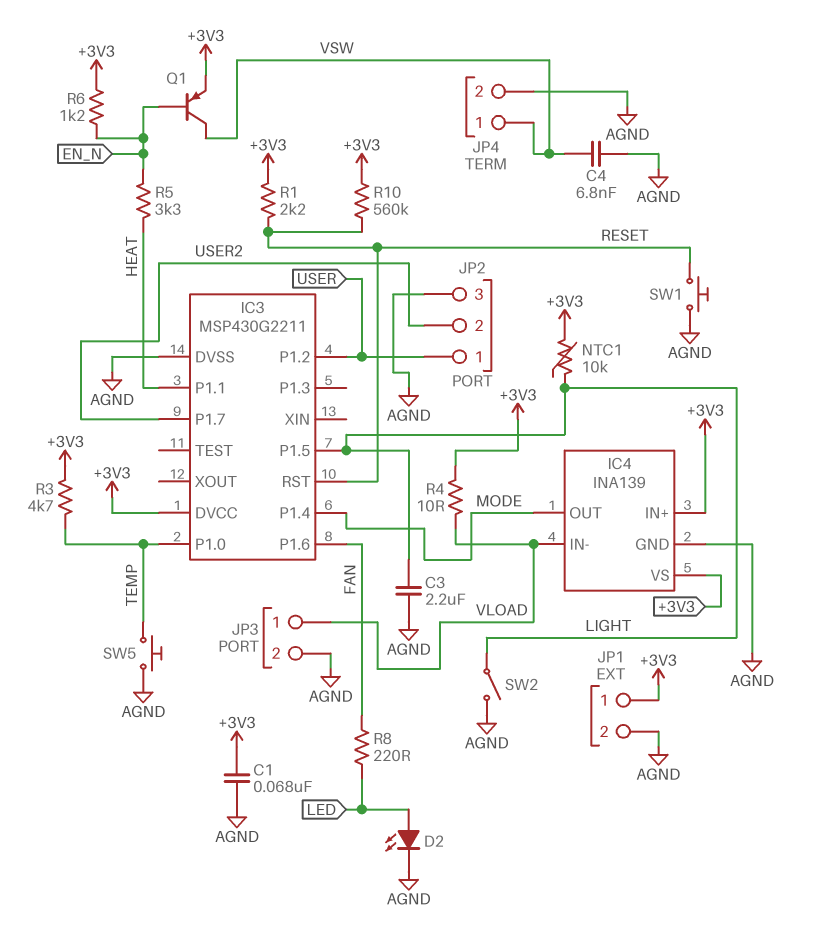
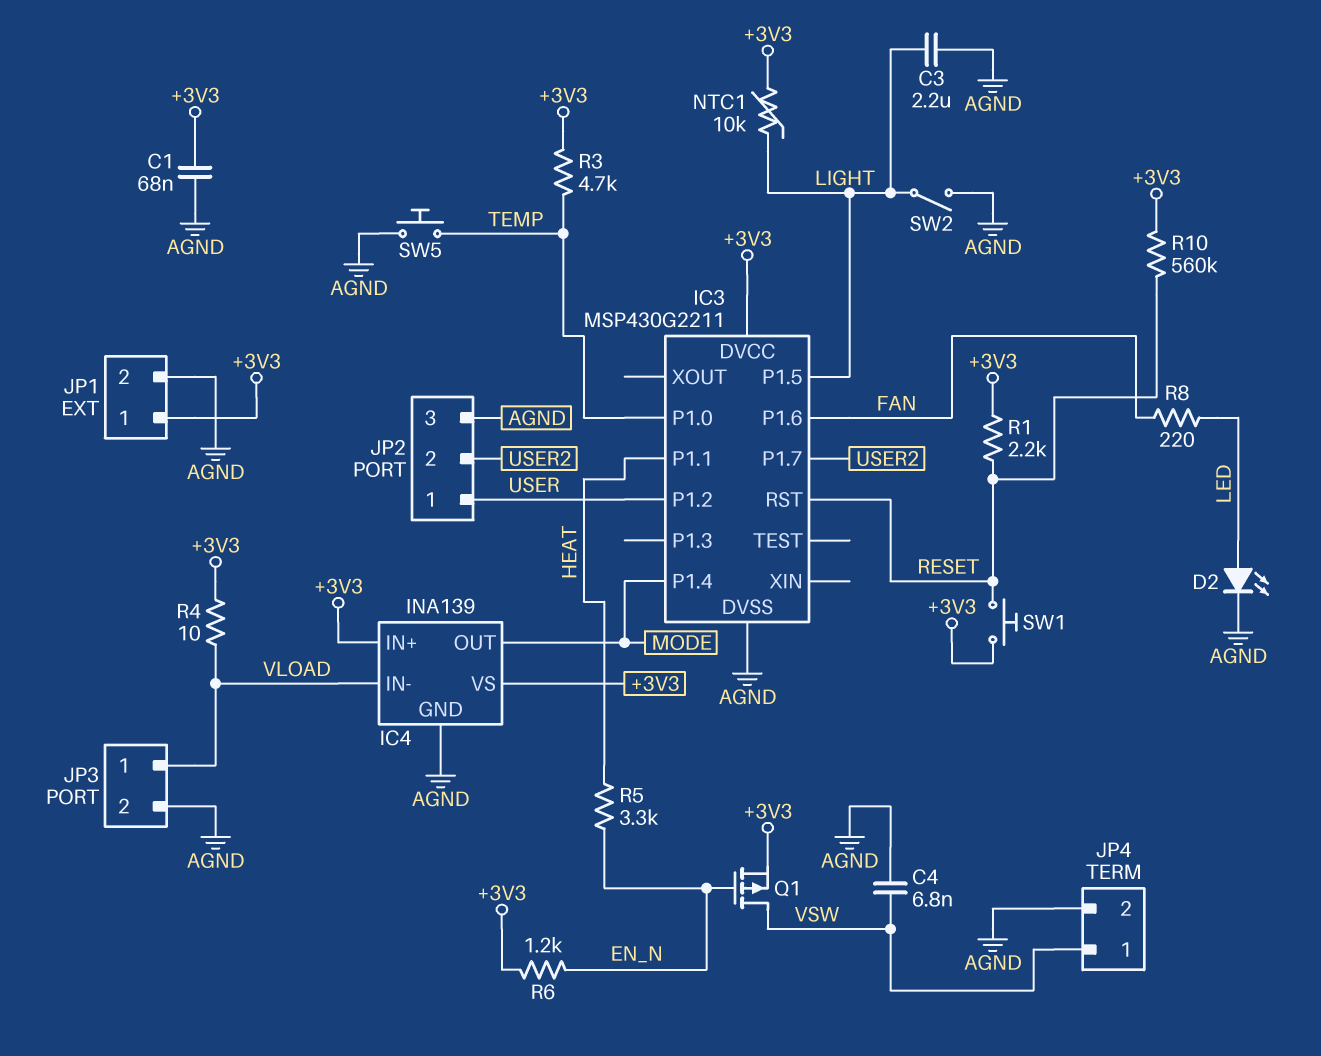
Q1: PNP (B EN_N, C VSW, E +3V3) -> PMOS (G EN_N, D VSW, S +3V3)
SW1: button (AGND, RESET) -> button (+3V3, RESET)

